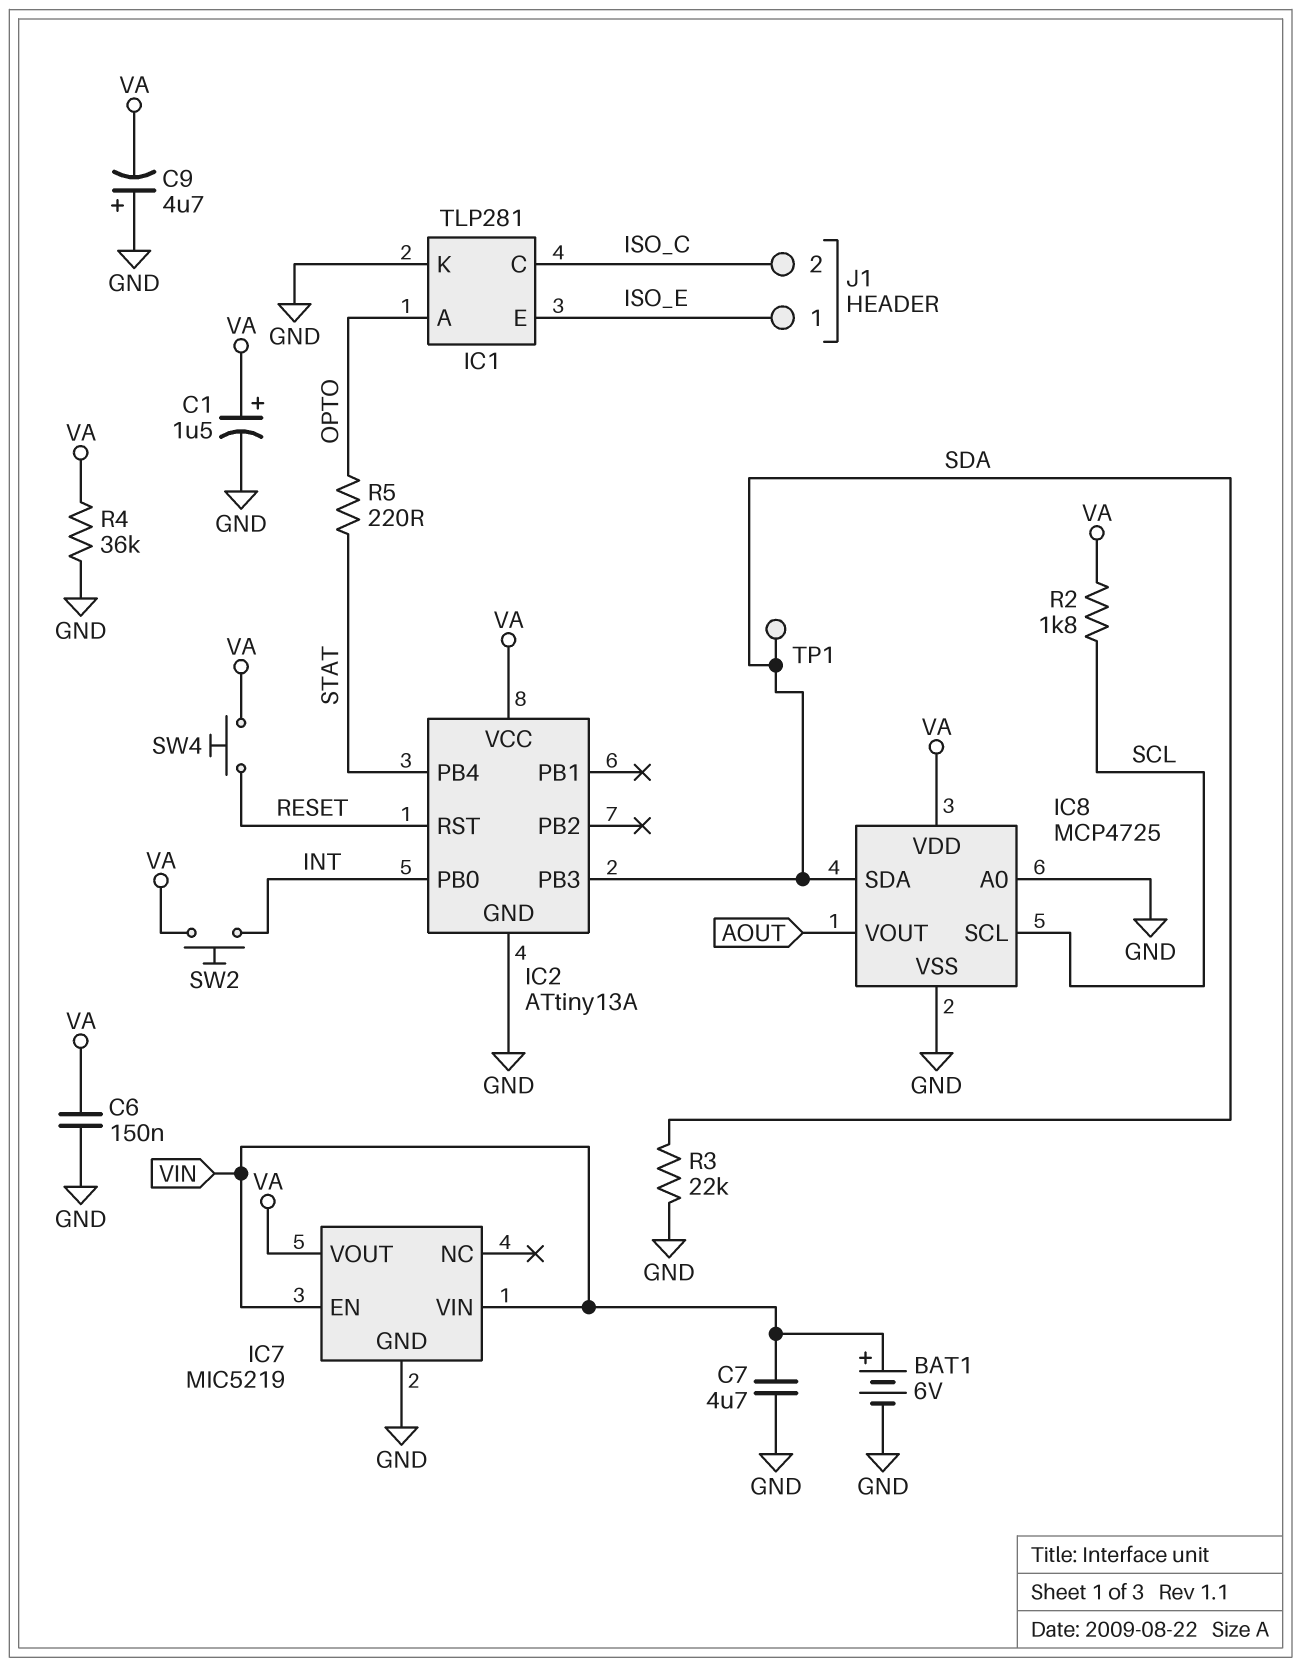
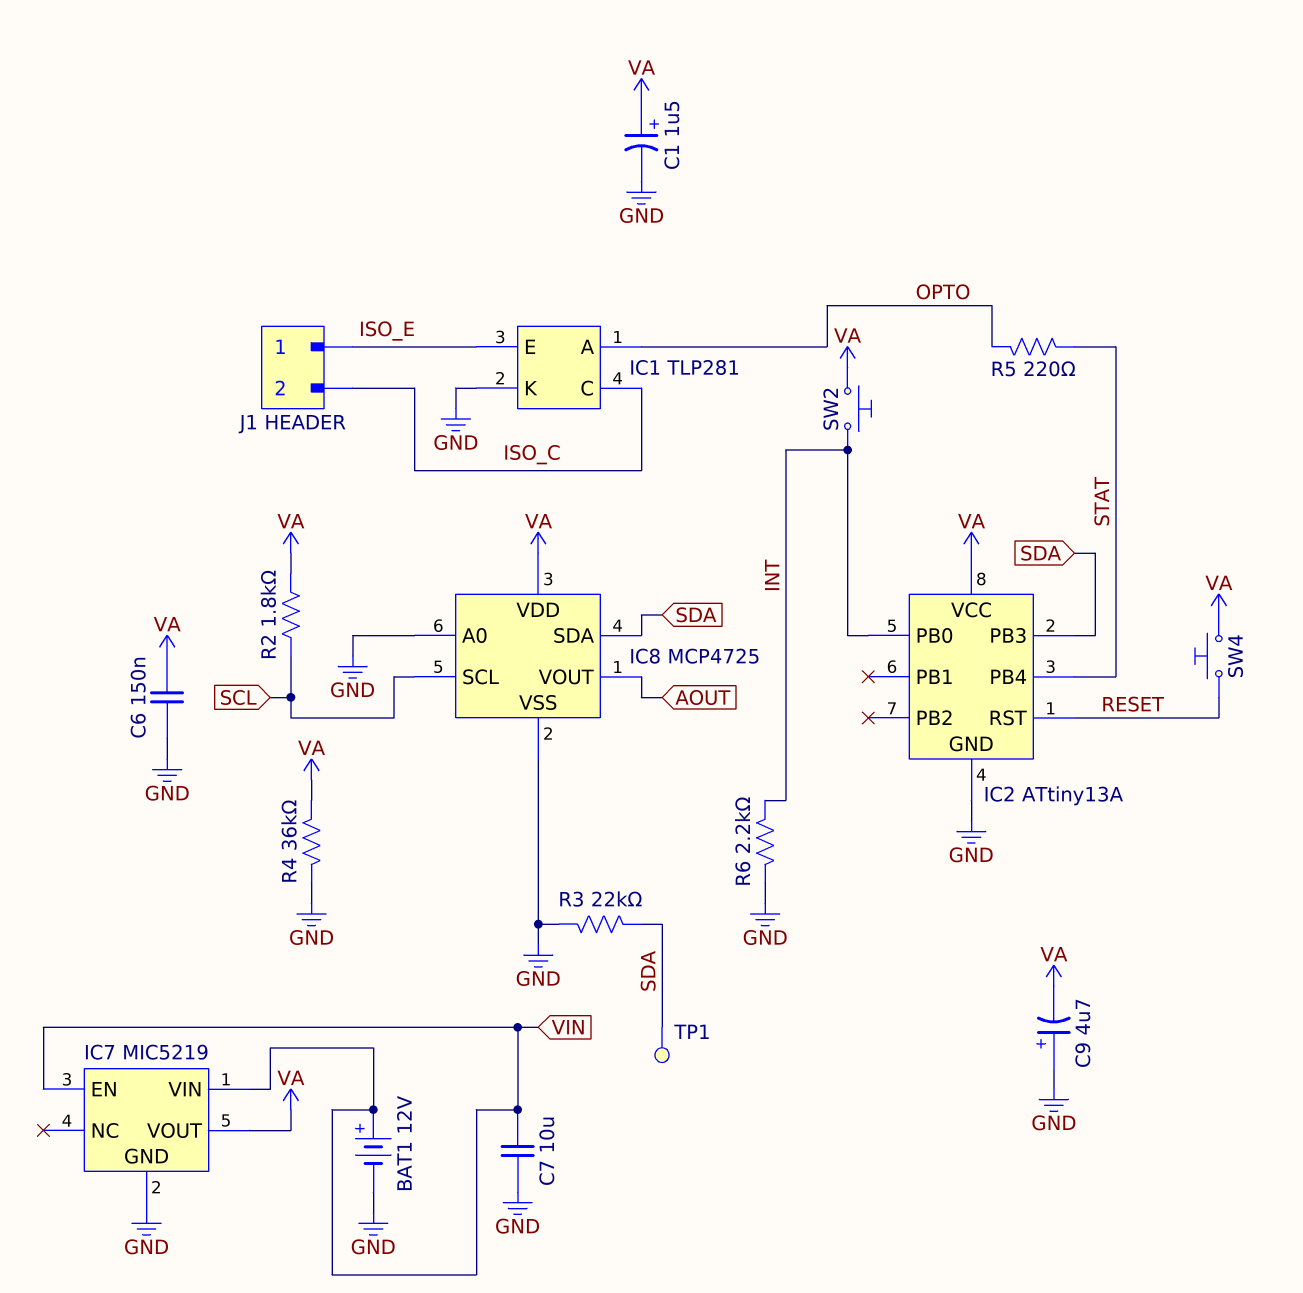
BAT1: 6V (plus VIN, minus GND) -> 12V (plus VIN, minus GND)
C7: 4.7uF (GND, VIN) -> 10uF (GND, VIN)
R6: none -> 2.2k (GND, INT)

